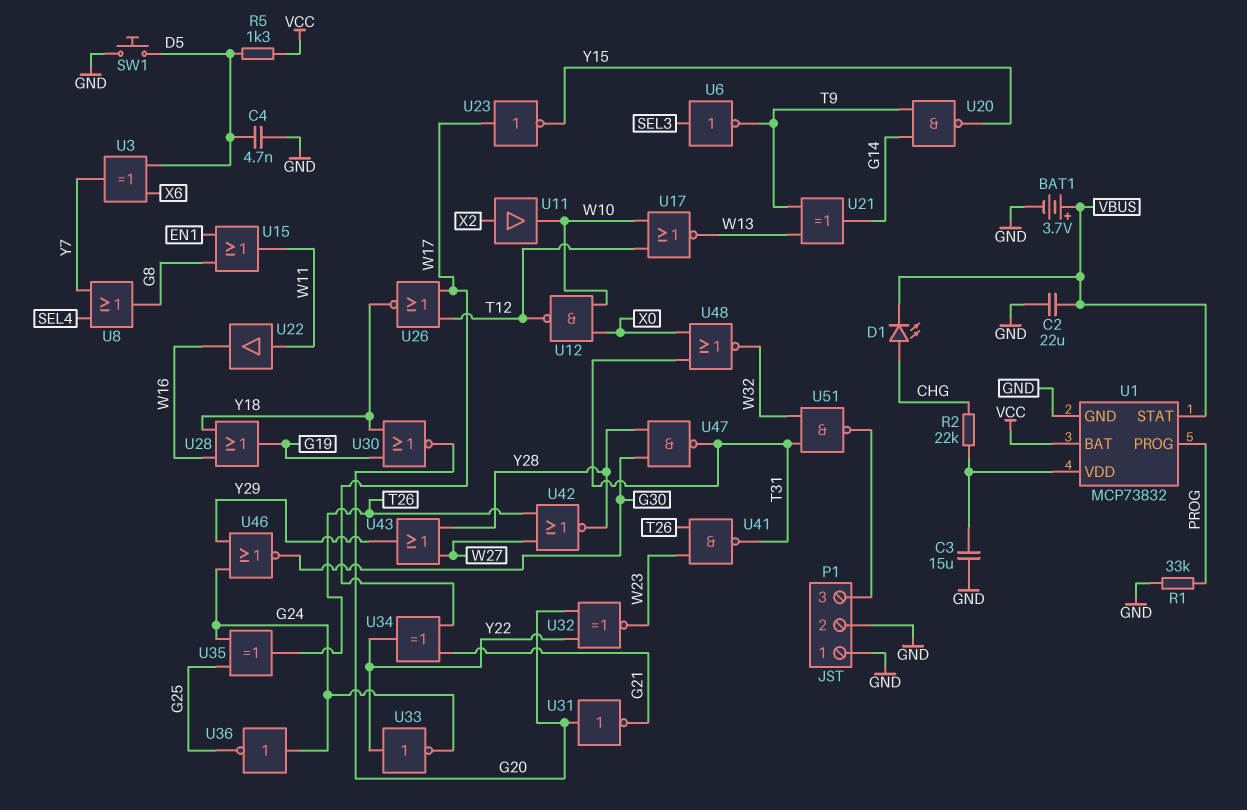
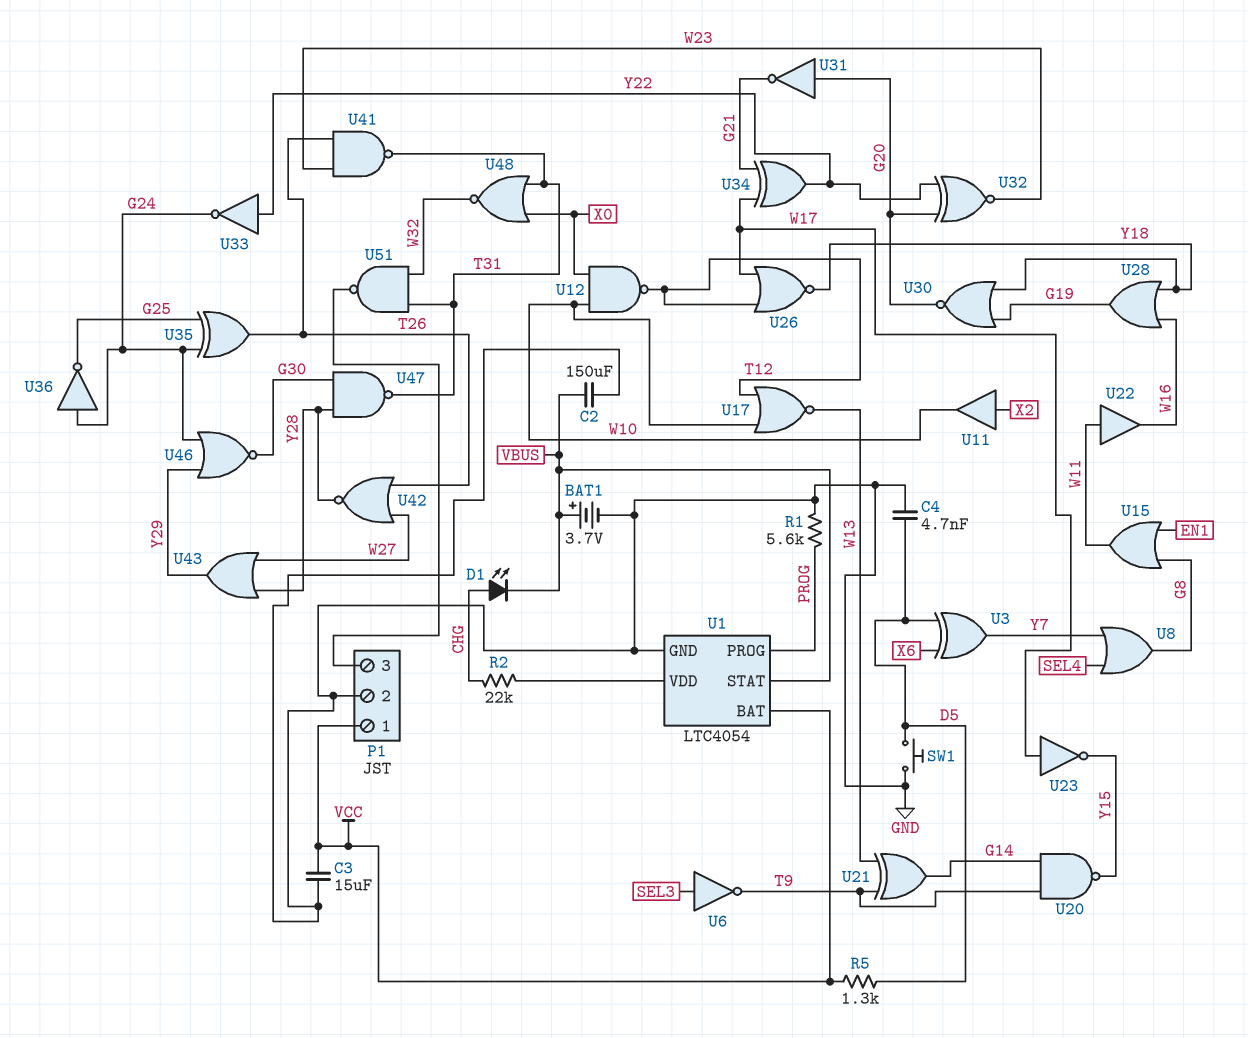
C2: 22uF (GND, VBUS) -> 150uF (GND, VBUS)
C3: 15uF (GND, U1/VDD) -> 15uF (GND, VCC)
P1 pin 1: GND -> VCC
R1: 33k (GND, PROG) -> 5.6k (GND, PROG)
U1: MCP73832 -> LTC4054

